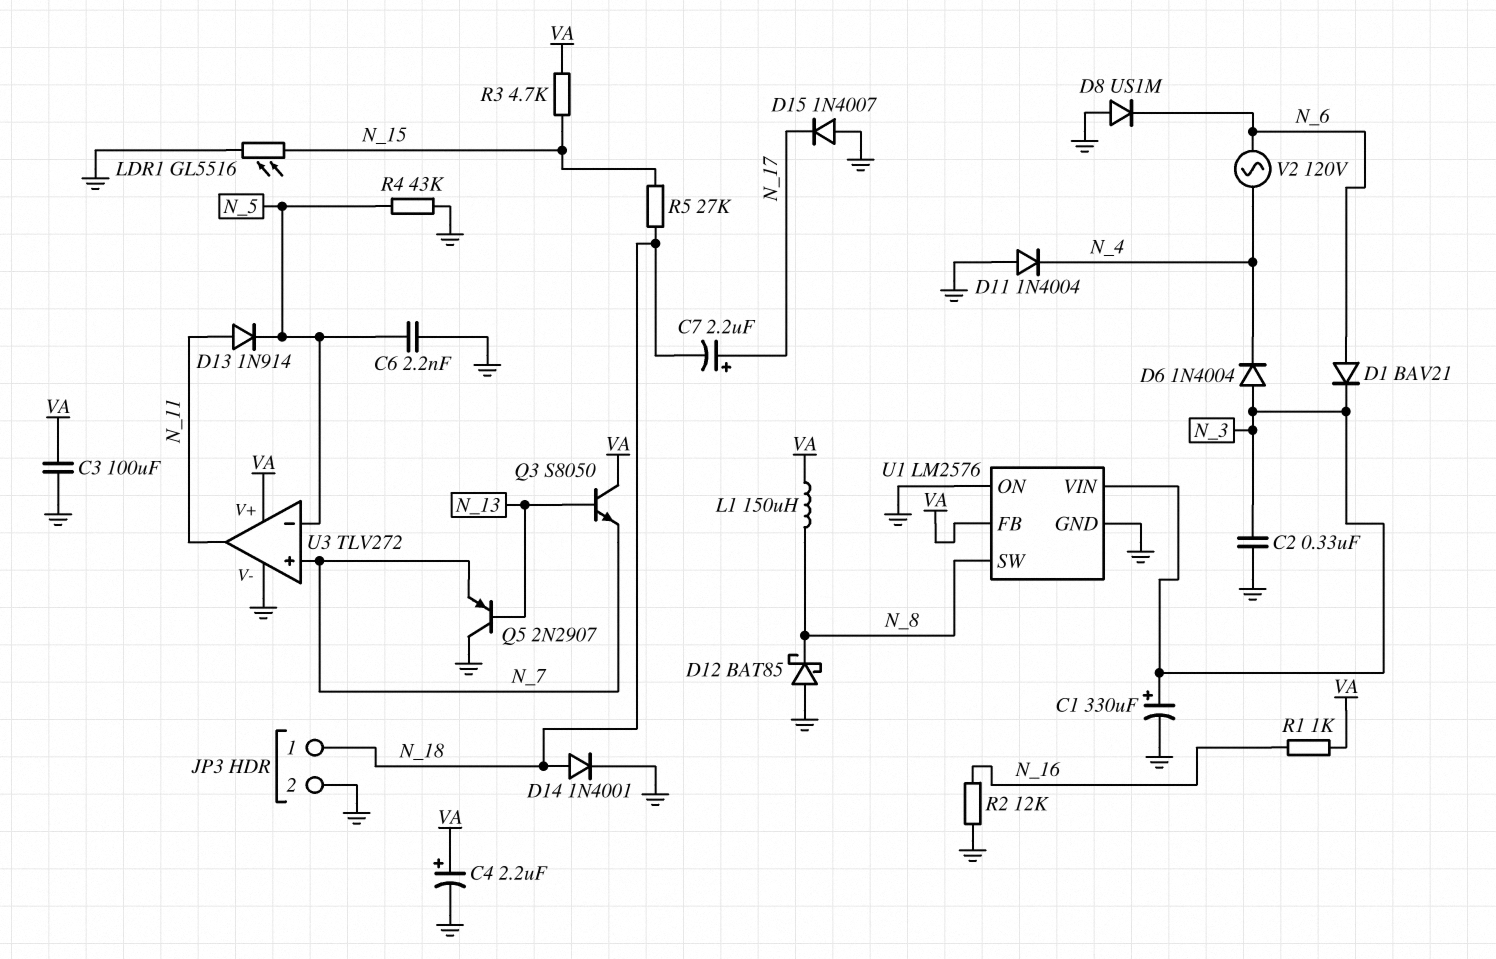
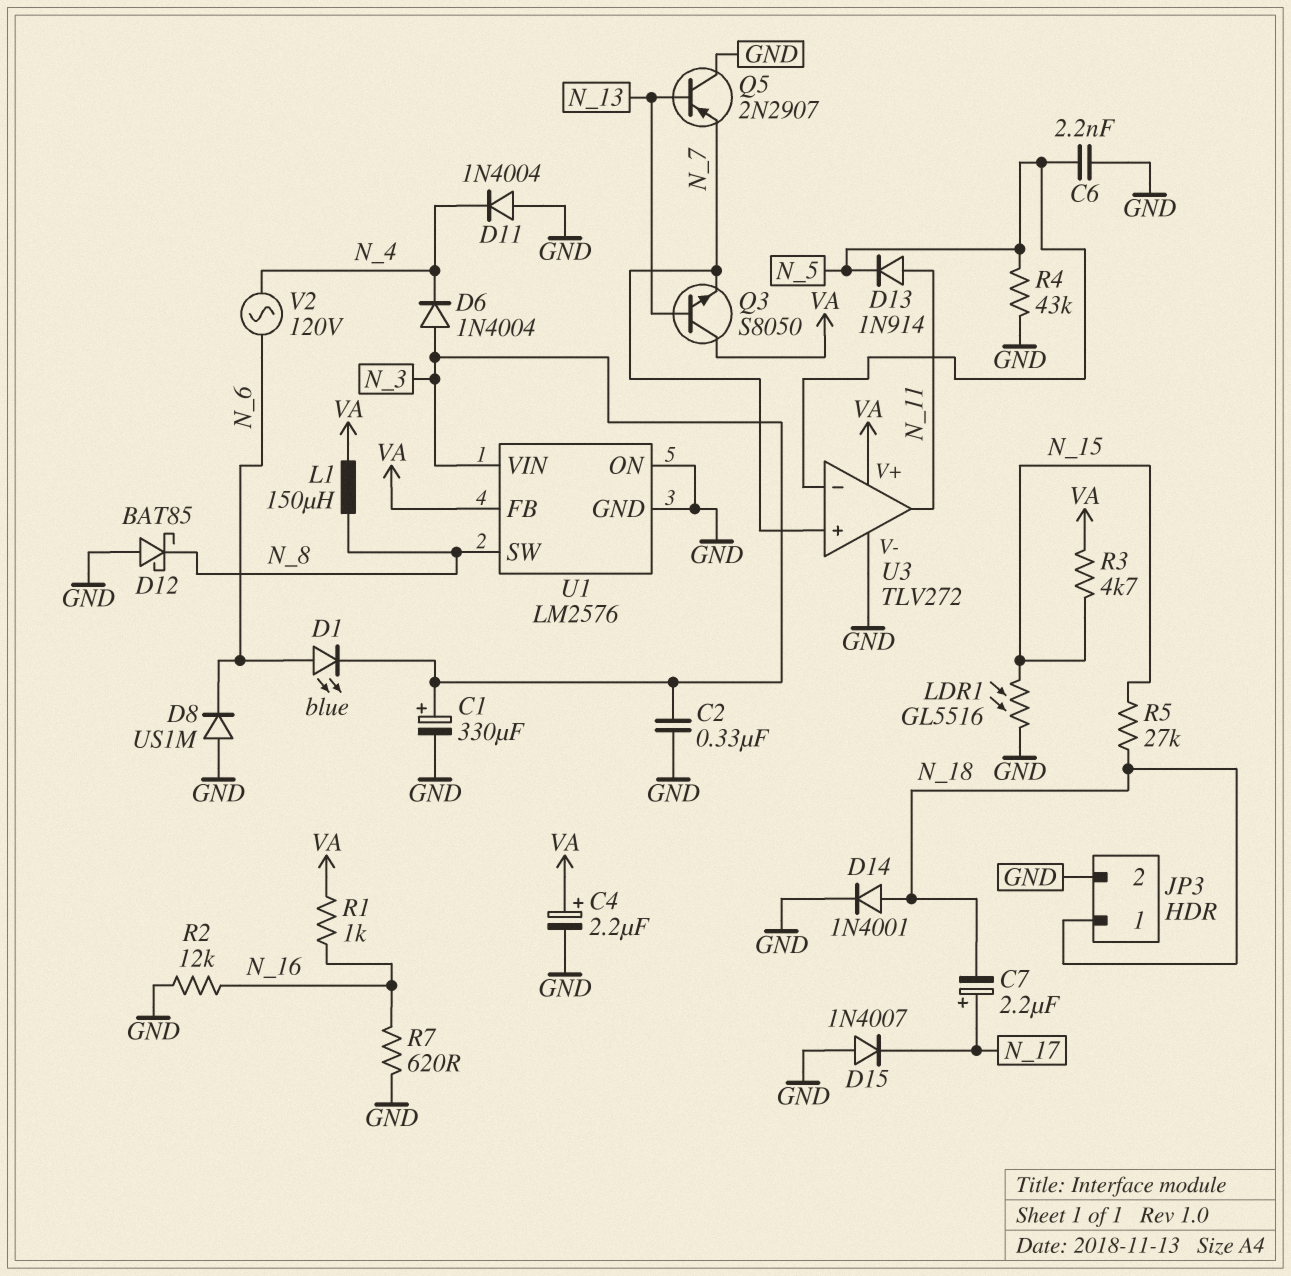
C3: 100uF (GND, VA) -> none
D1: diode BAV21 (A N_6, K N_3) -> LED blue (A N_6, K N_3)
R7: none -> 620 (GND, N_16)

